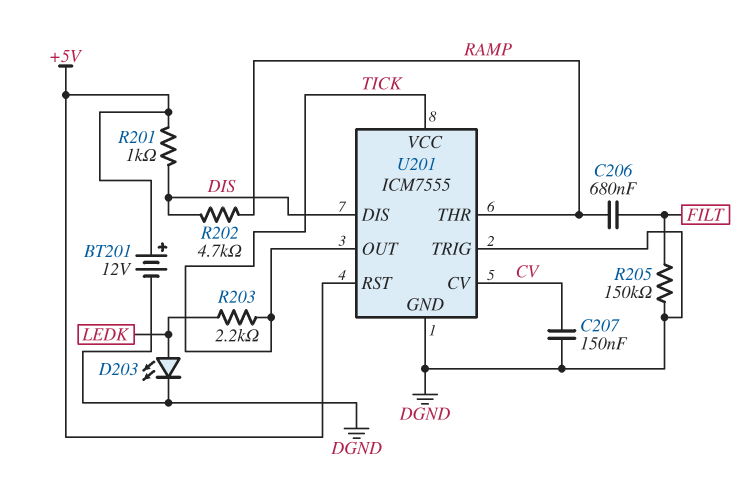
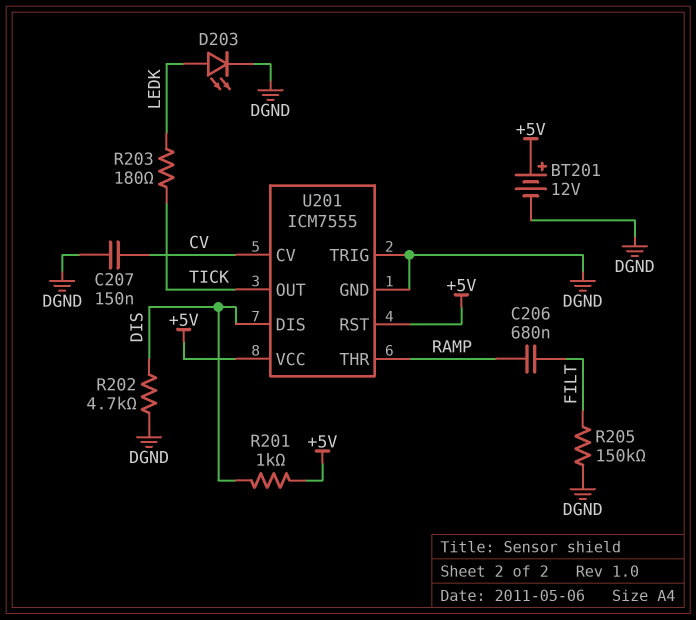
R202: 4.7k (DIS, RAMP) -> 4.7k (DGND, DIS)
R203: 2.2k (LEDK, TICK) -> 180 (LEDK, TICK)
U201 pin VCC: TICK -> +5V

